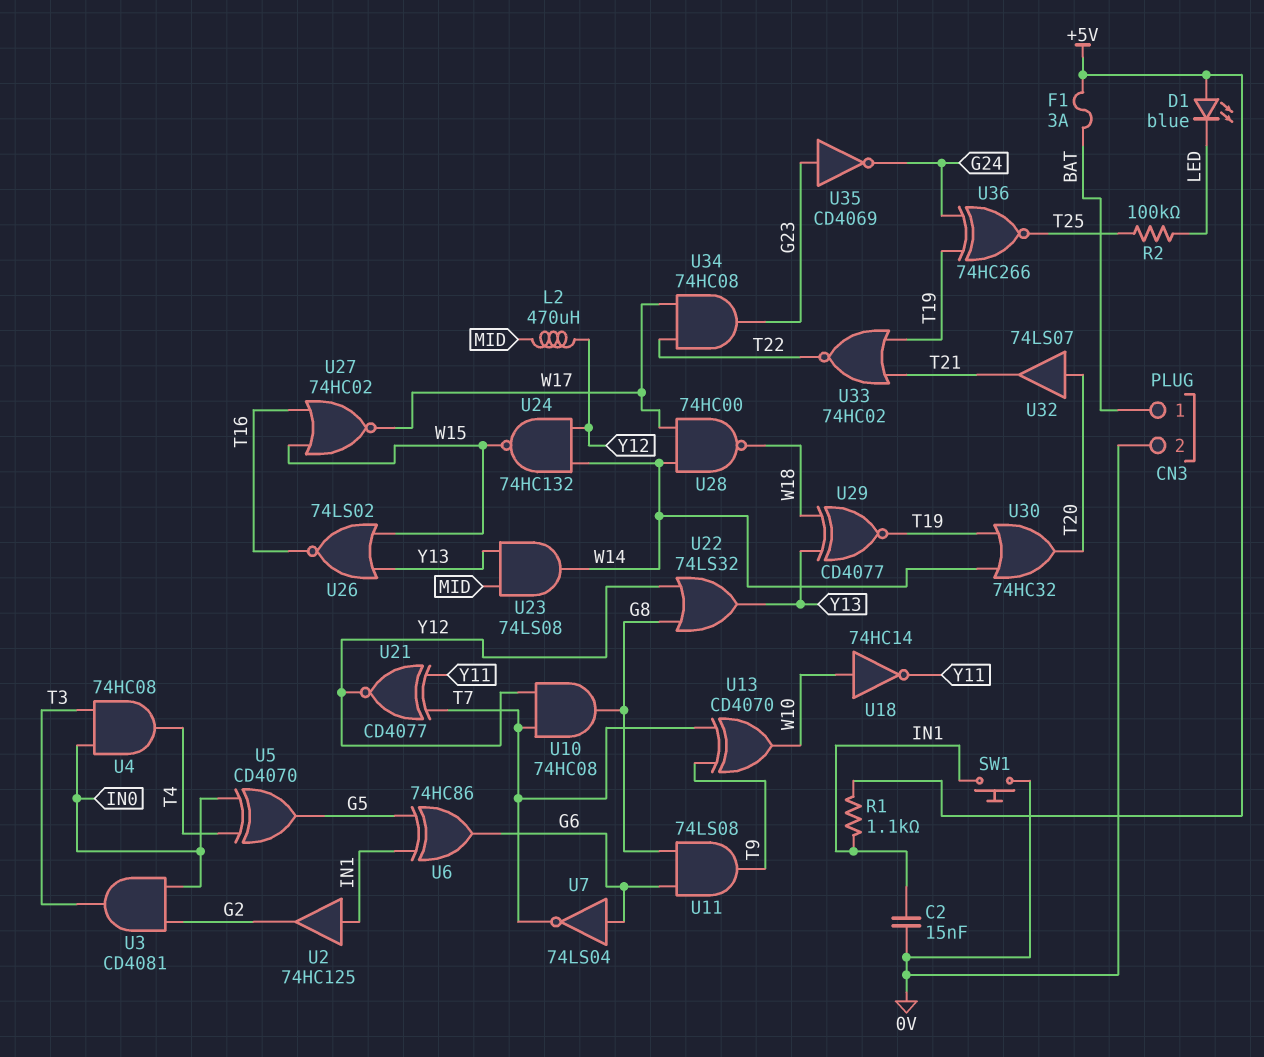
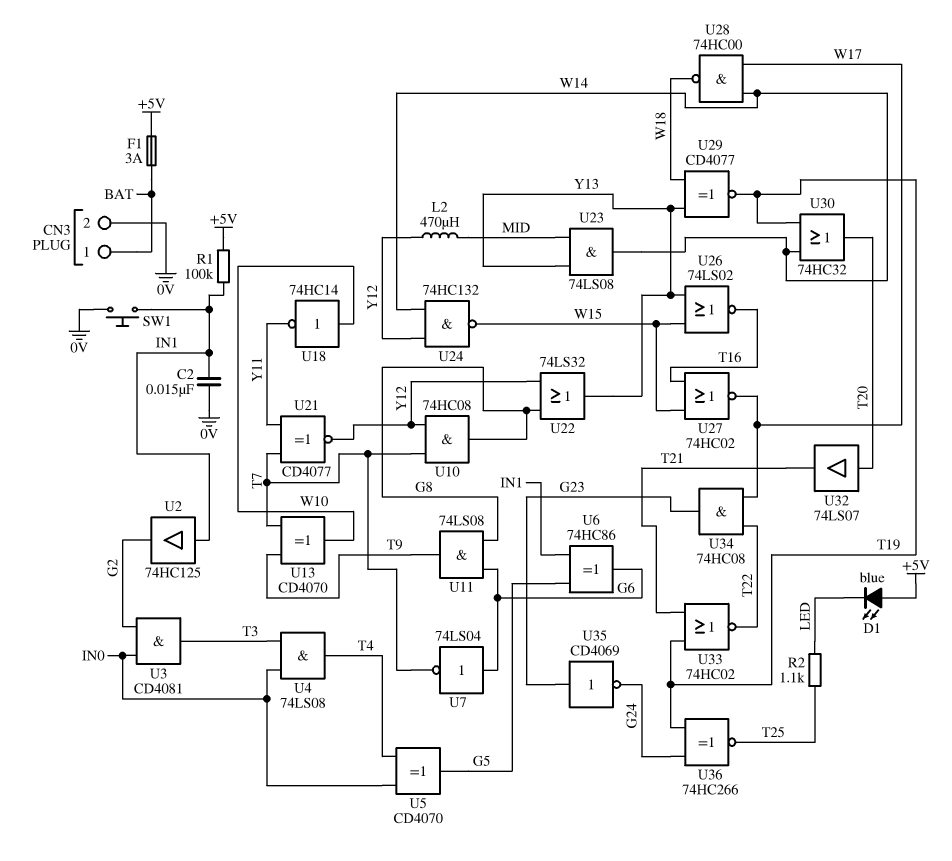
R1: 1.1k (+5V, IN1) -> 100k (+5V, IN1)
R2: 100k (LED, T25) -> 1.1k (LED, T25)
U4: AND 74HC08 (in IN0, in T3, out T4) -> AND 74LS08 (in IN0, in T3, out T4)

